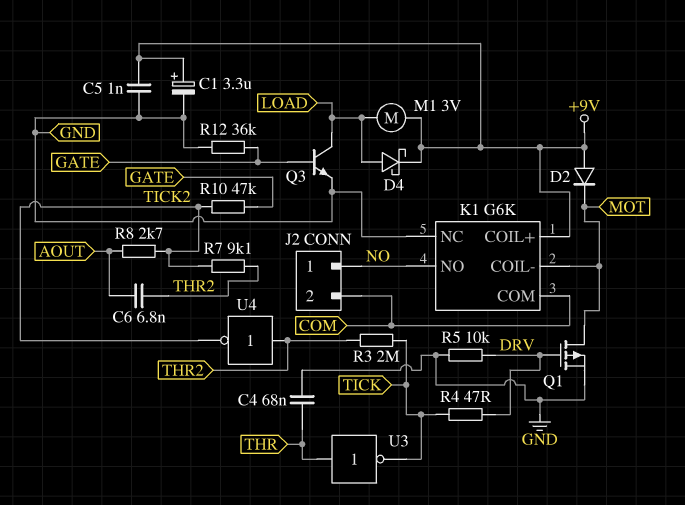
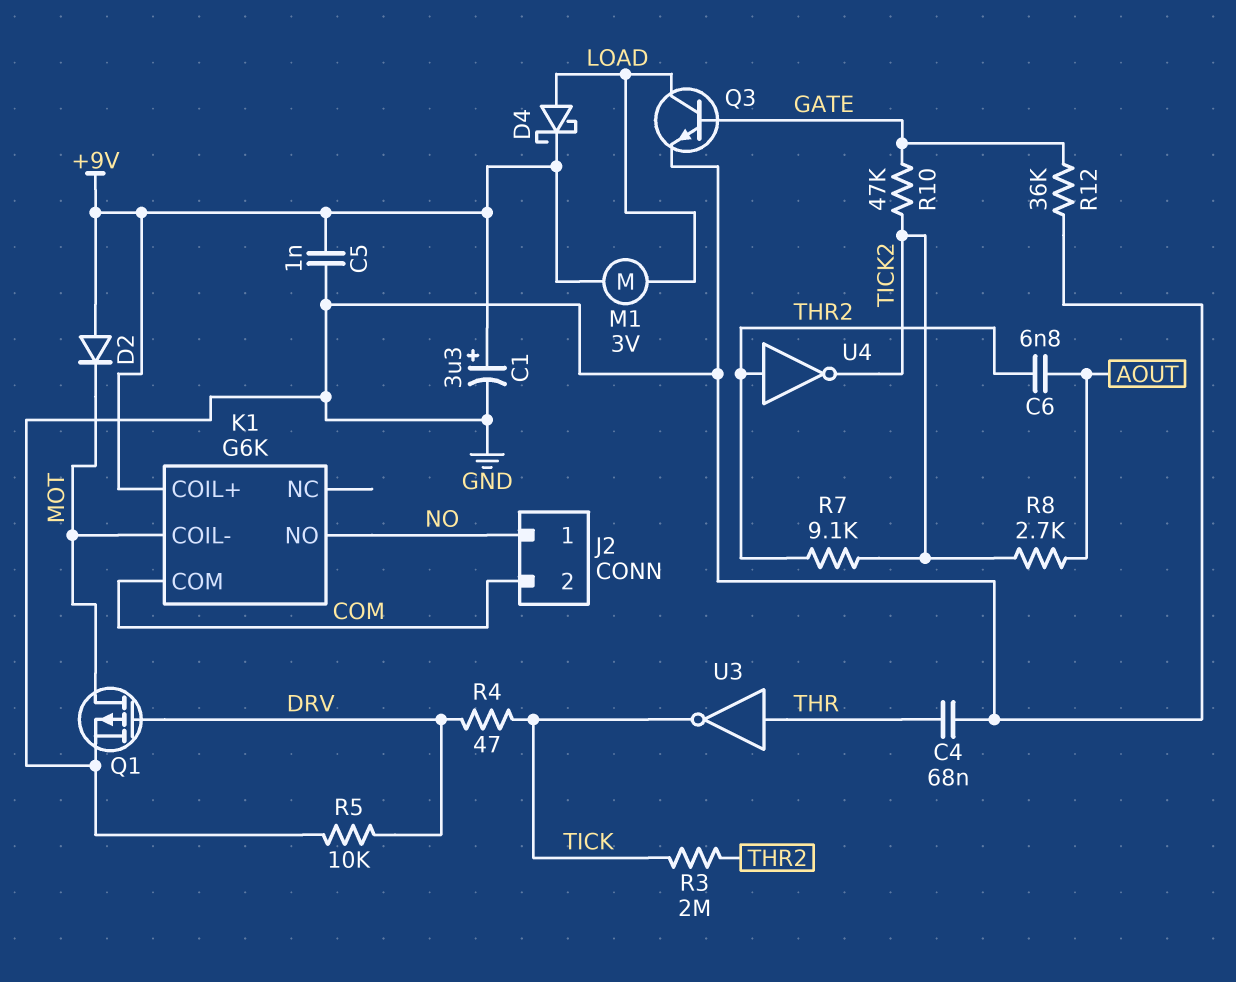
K1 pin NC: GND -> none

